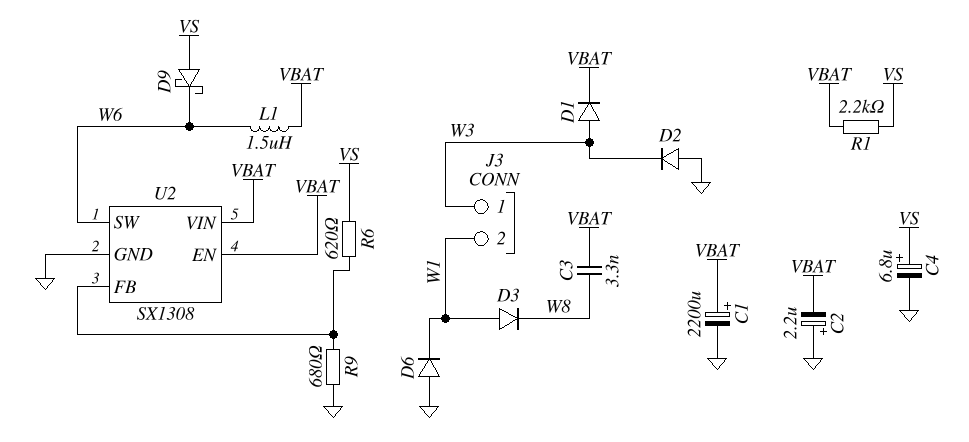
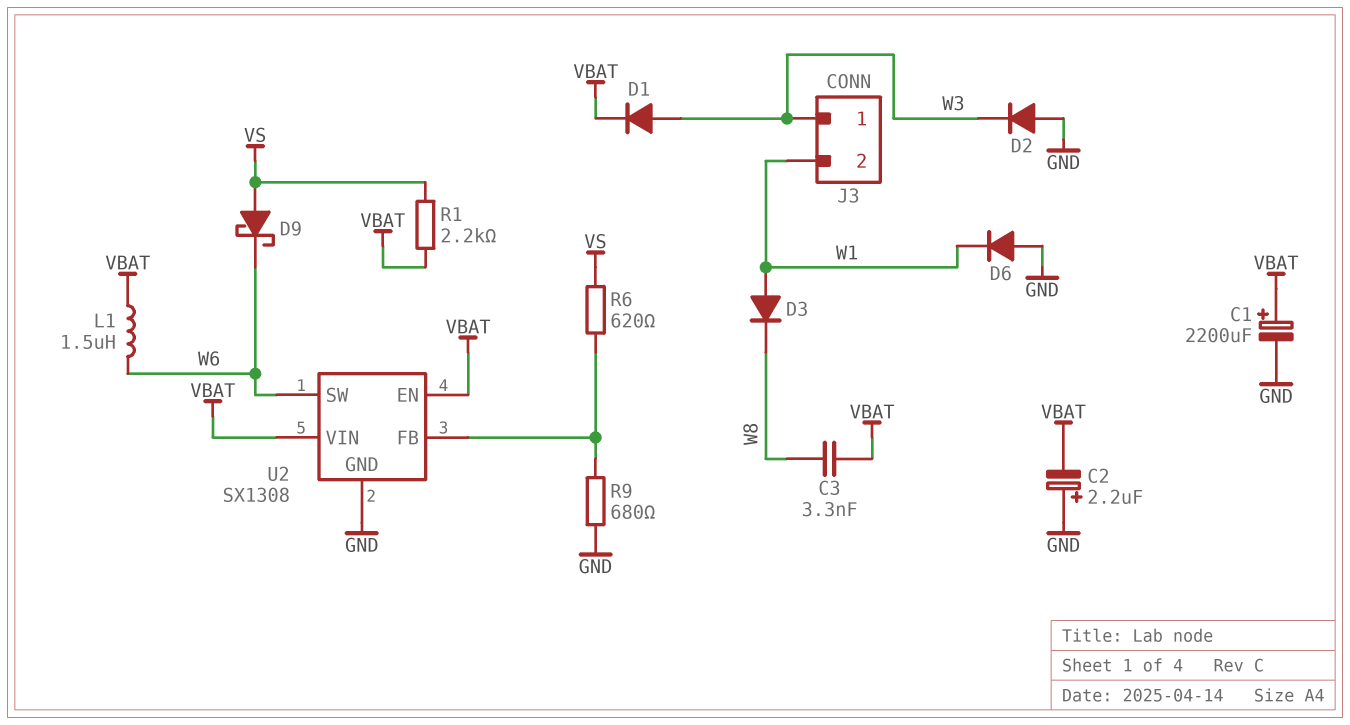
C4: 6.8uF (plus VS, minus GND) -> none

